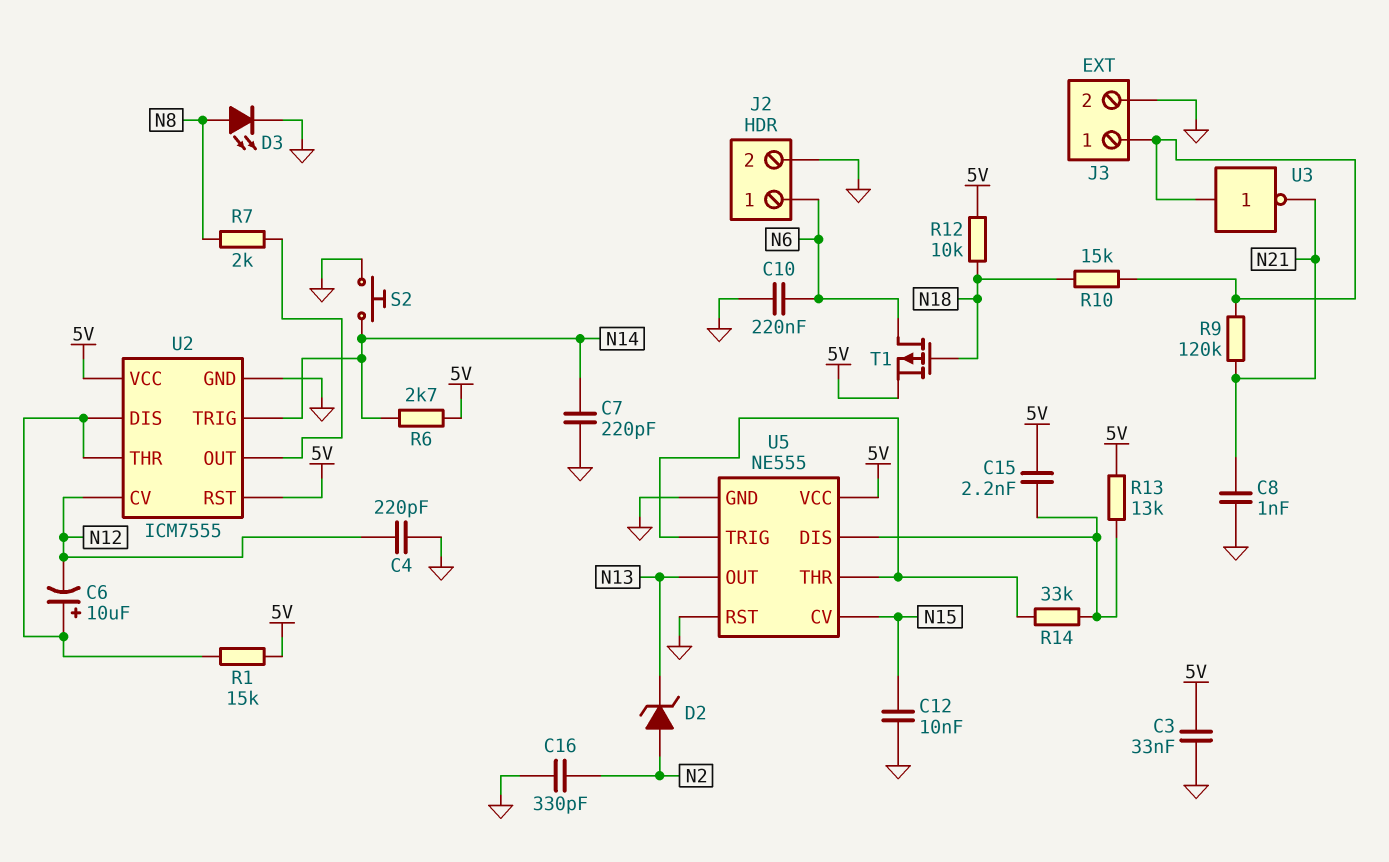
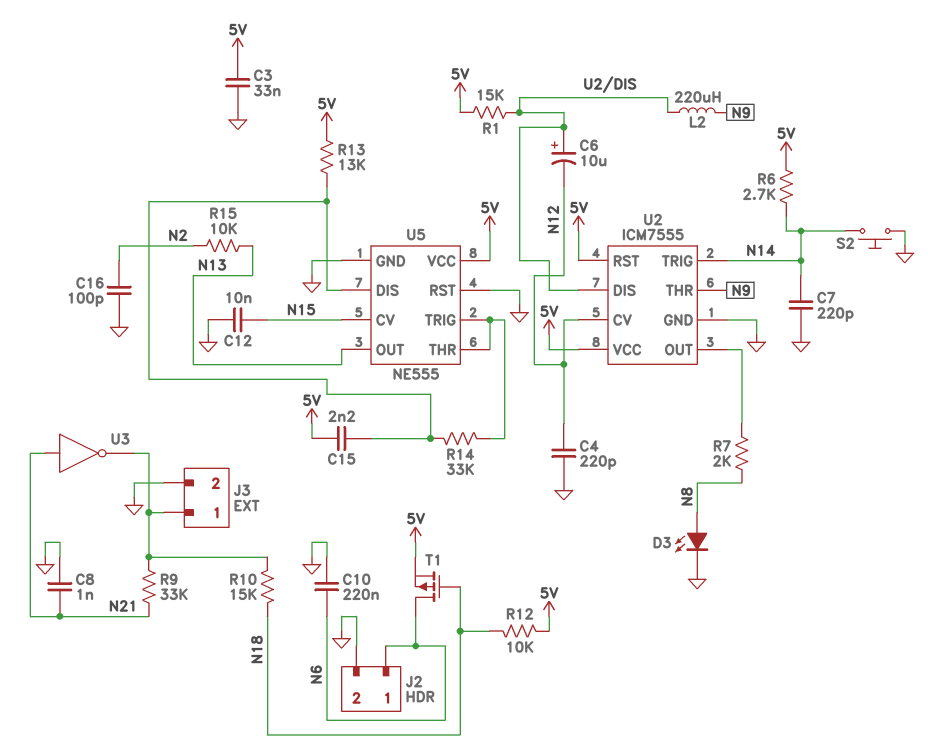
C16: 330pF (GND, N2) -> 100pF (GND, N2)
D2: zener (A N2, K N13) -> none
L2: none -> 220uH (N9, U2/DIS)
R9: 120k (J3/1, N21) -> 33k (J3/1, N21)
R15: none -> 10k (N2, N13)
U2 pin THR: U2/DIS -> N9
U3: NOT (in J3/1, out N21) -> NOT (in N21, out J3/1)

